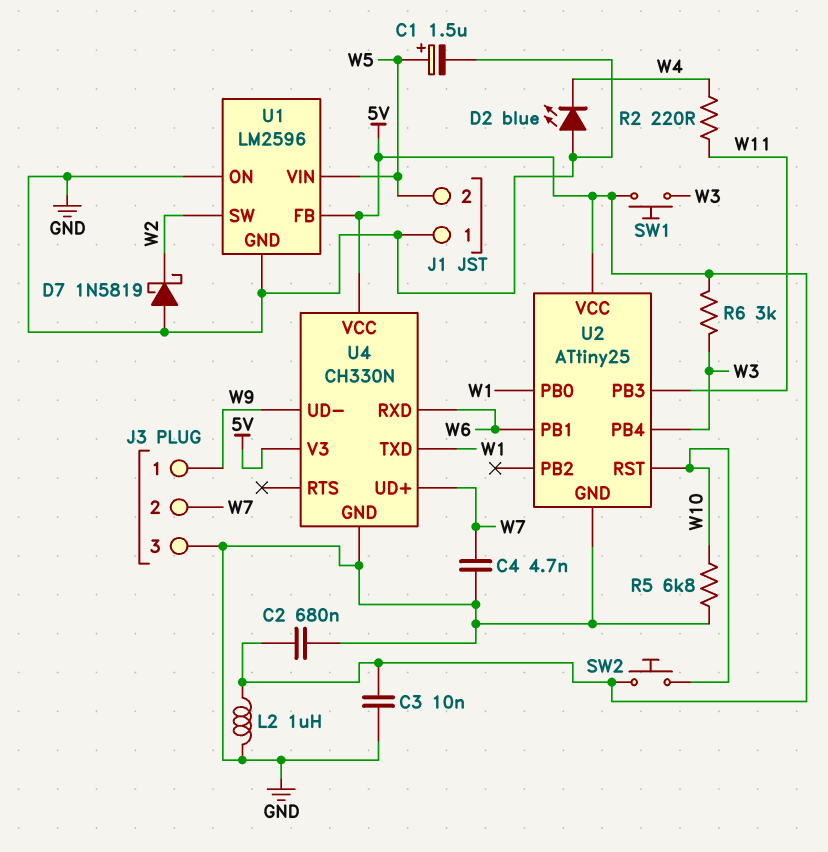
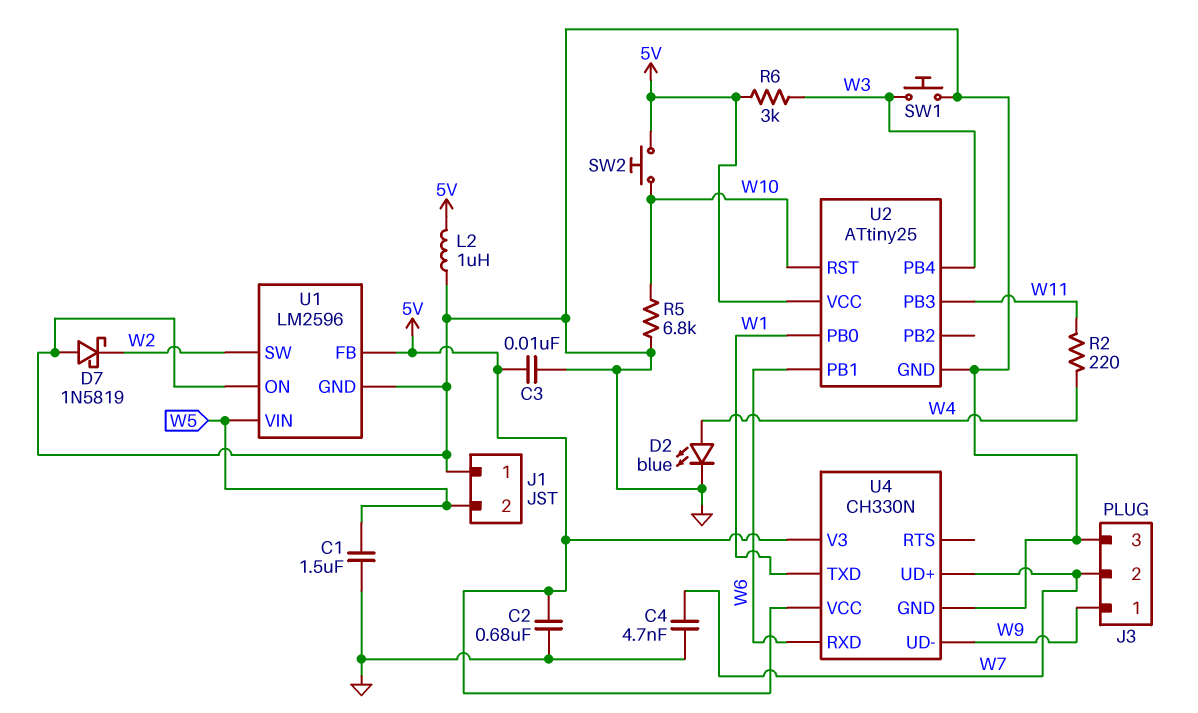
C1: 1.5uF (plus W5, minus GND) -> 1.5uF (GND, W5)
D2: LED blue (A GND, K W4) -> LED blue (A W4, K GND)
SW1: button (5V, W3) -> button (GND, W3)

